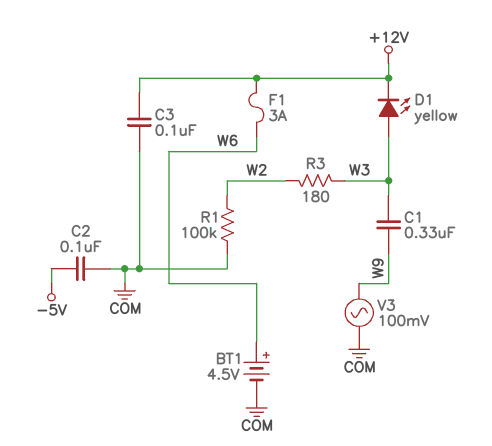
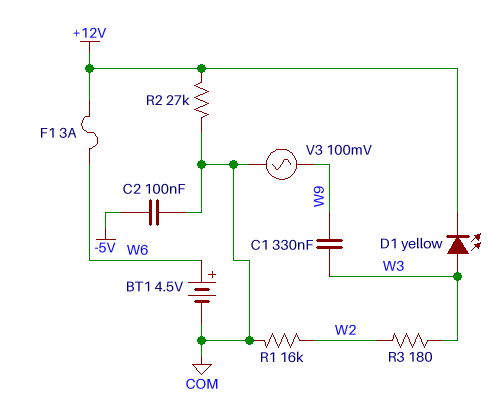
C3: 100nF (+12V, COM) -> none
R1: 100k (COM, W2) -> 16k (COM, W2)
R2: none -> 27k (+12V, COM)

